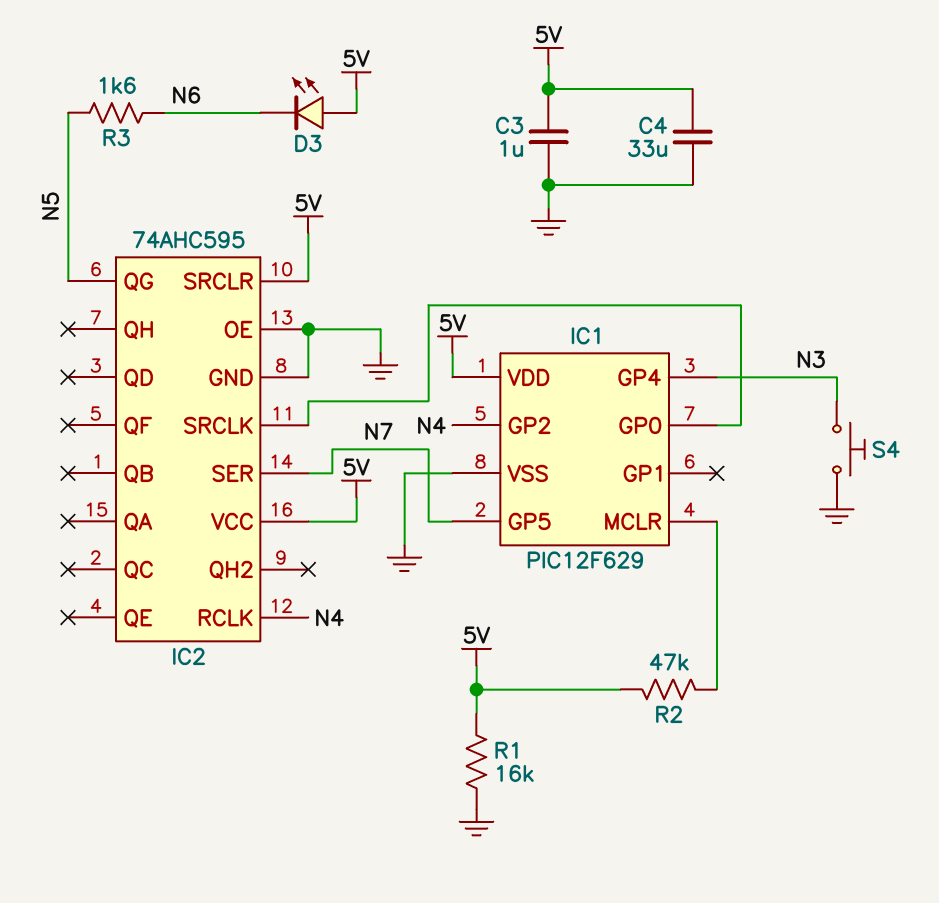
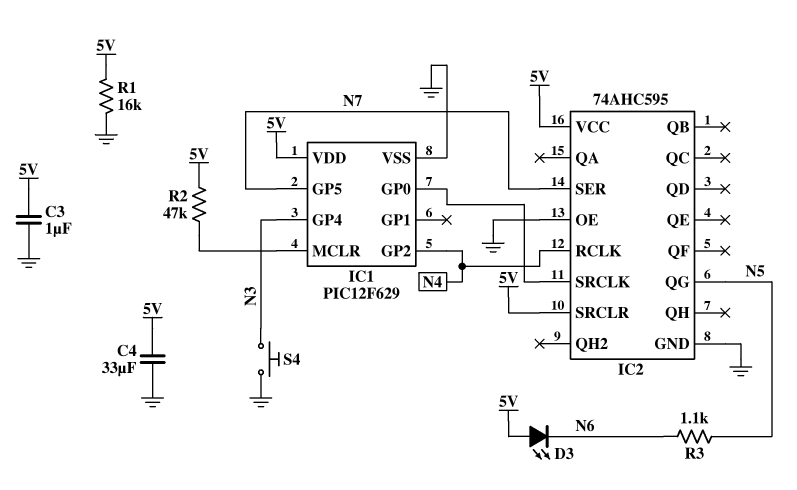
R3: 1.6k (N5, N6) -> 1.1k (N5, N6)

